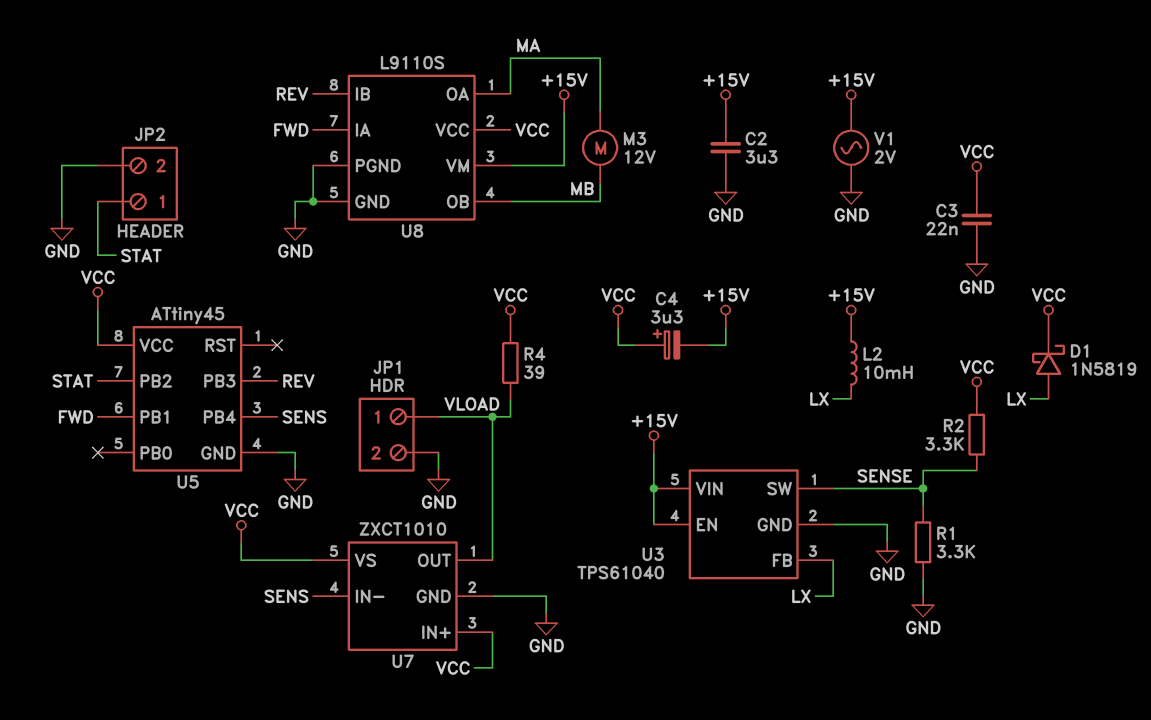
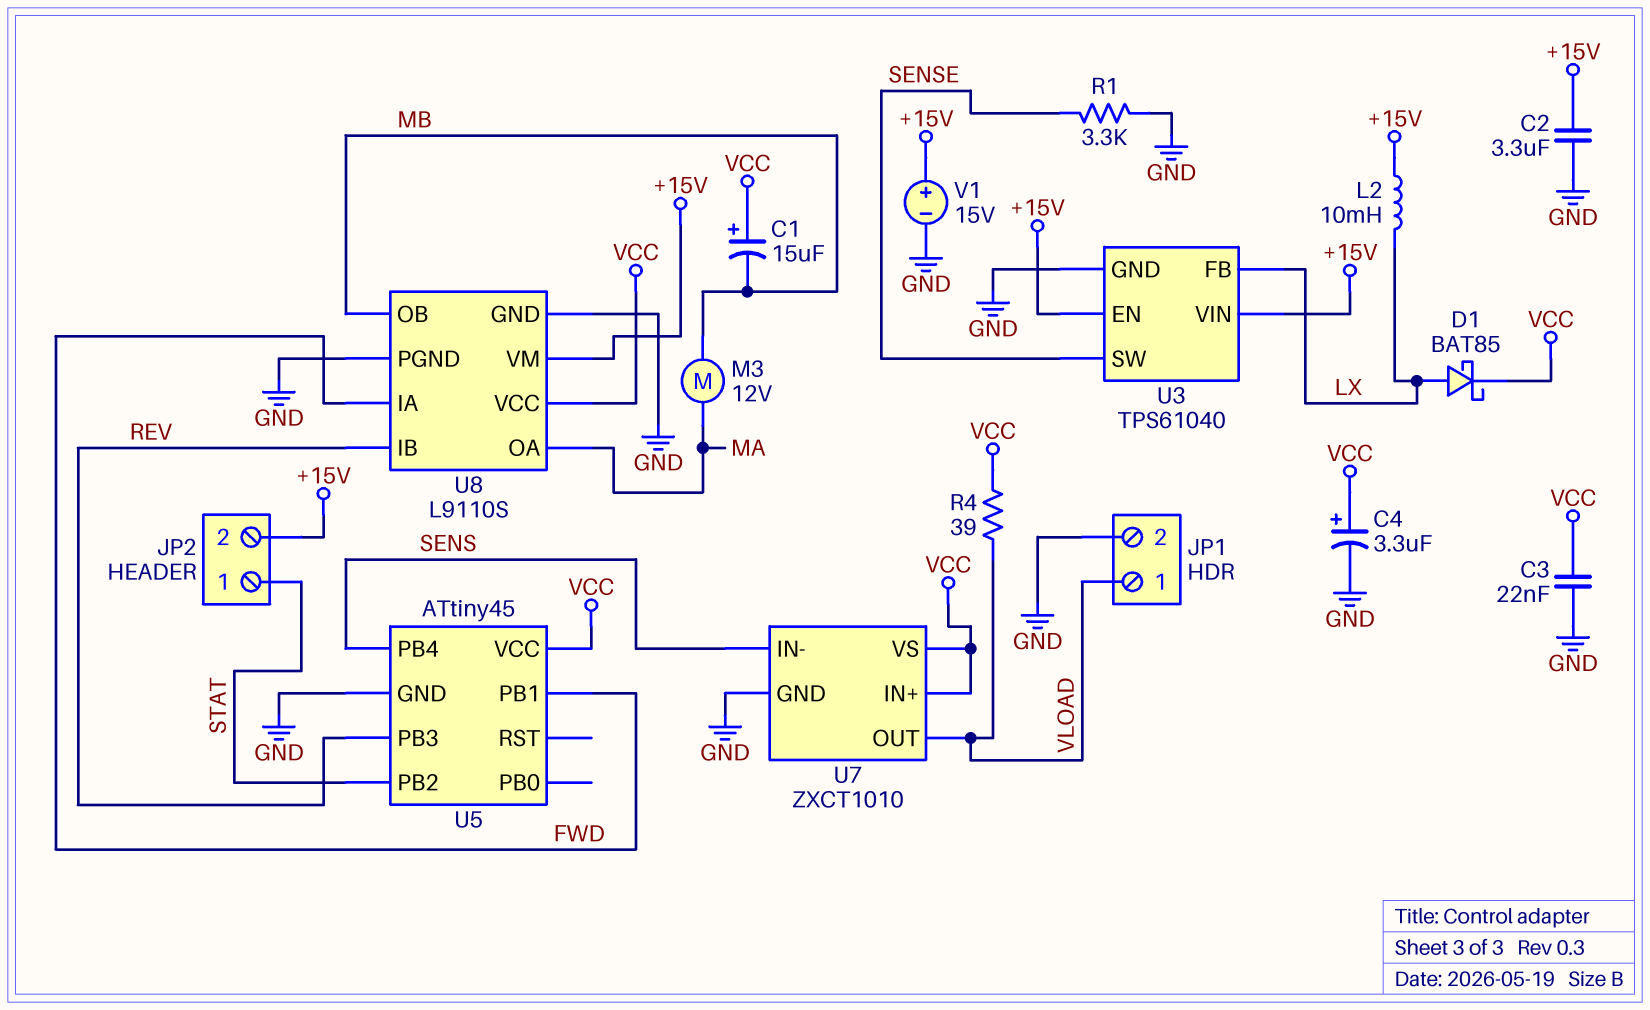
C1: none -> 15uF (plus VCC, minus MB)
C4: 3.3uF (plus VCC, minus +15V) -> 3.3uF (plus VCC, minus GND)
D1: schottky 1N5819 (A LX, K VCC) -> schottky BAT85 (A LX, K VCC)
JP2 pin 2: GND -> +15V
R2: 3.3k (SENSE, VCC) -> none
V1: AC 2V (+15V, GND) -> 15V (plus +15V, minus GND)

